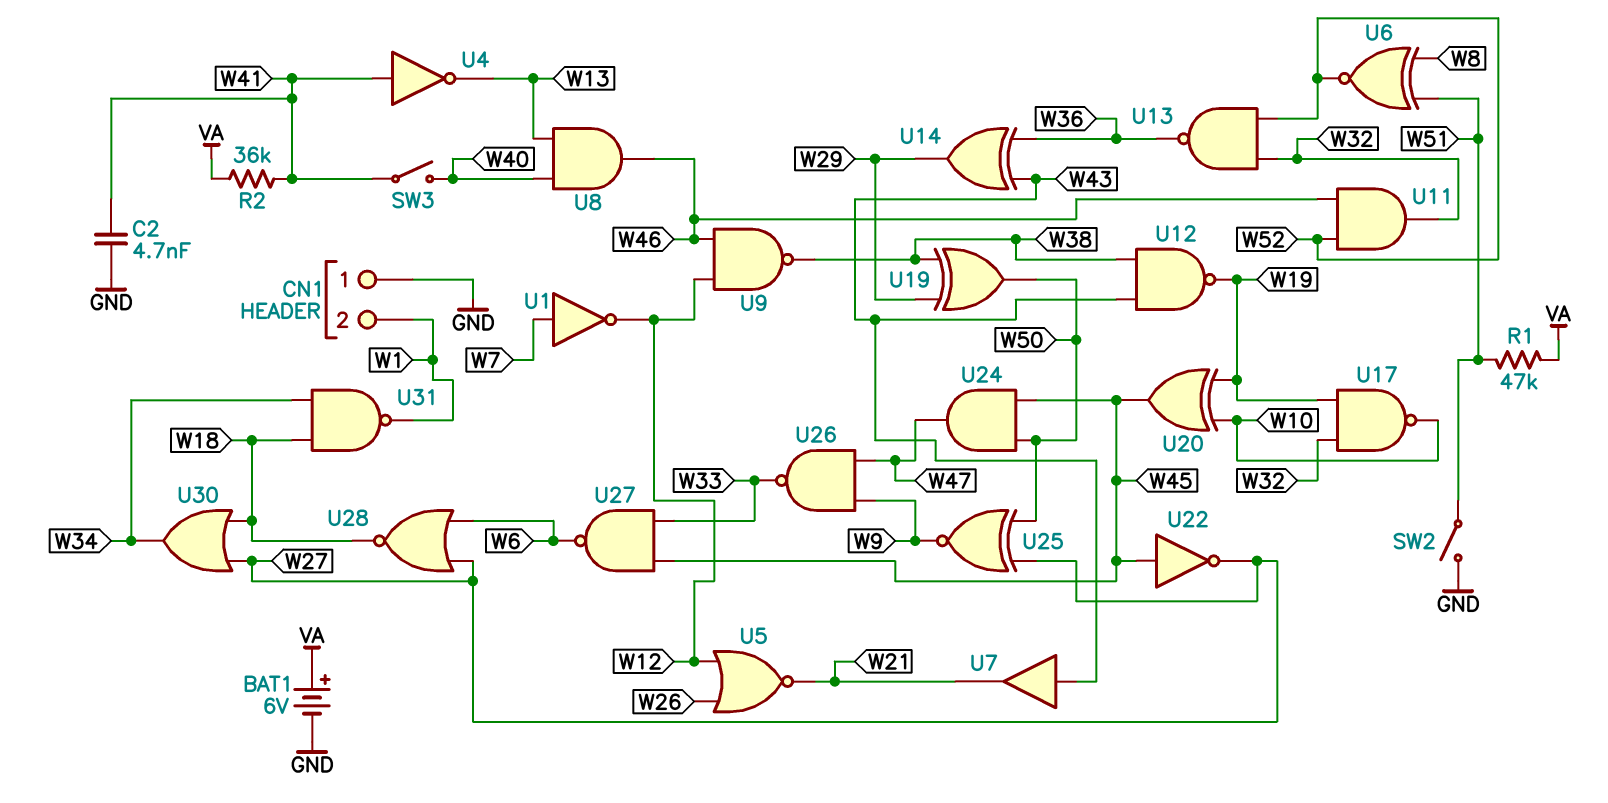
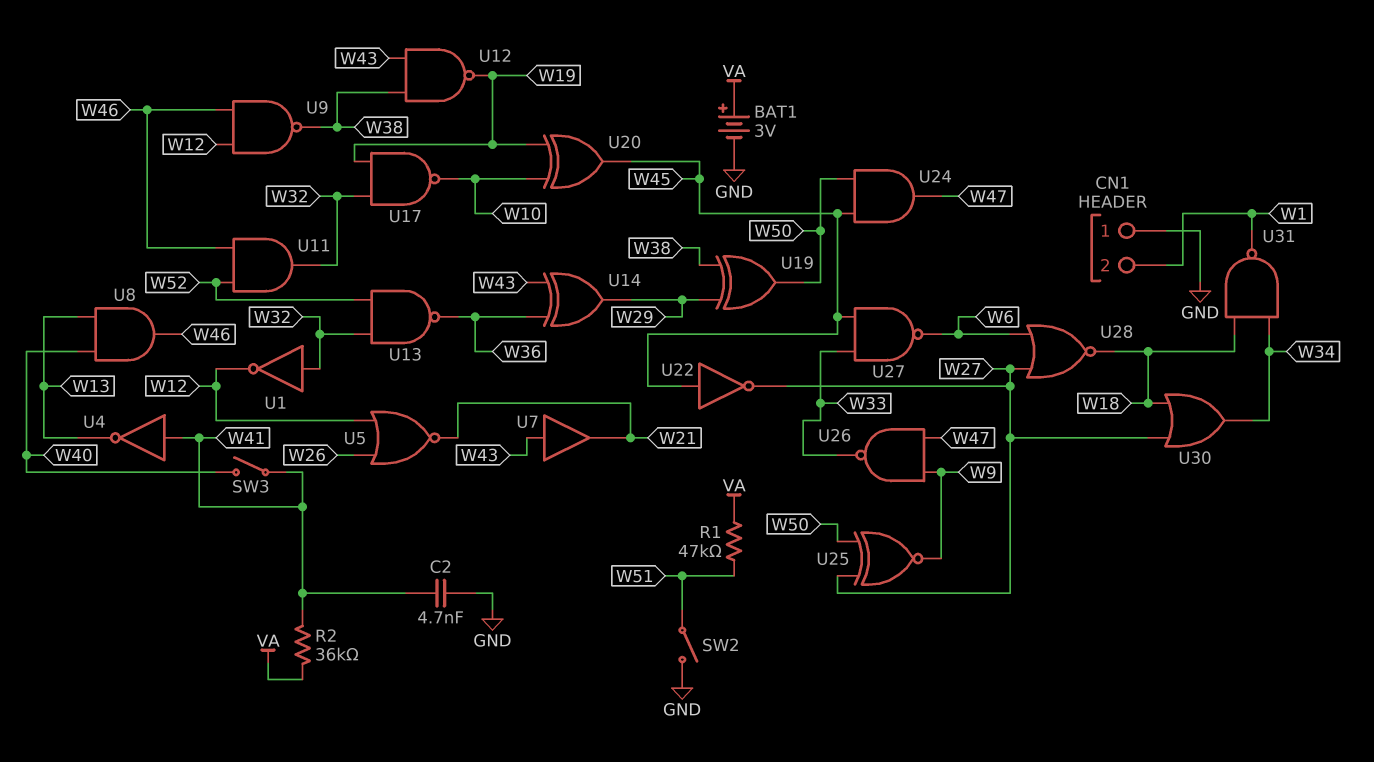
BAT1: 6V (plus VA, minus GND) -> 3V (plus VA, minus GND)
U1: NOT (in W7, out W12) -> NOT (in W32, out W12)
U6: XNOR (in W8, in W51, out W52) -> none

